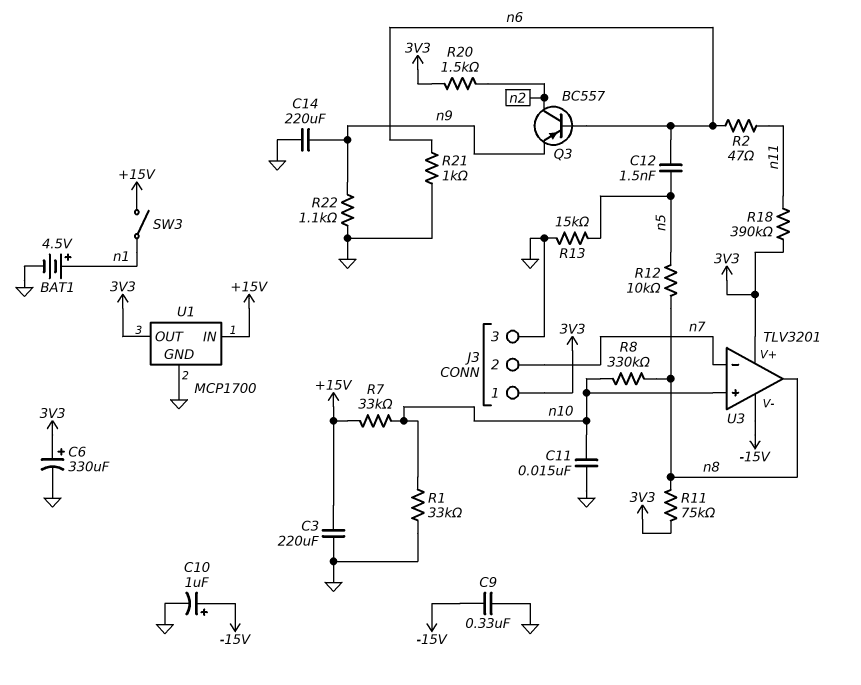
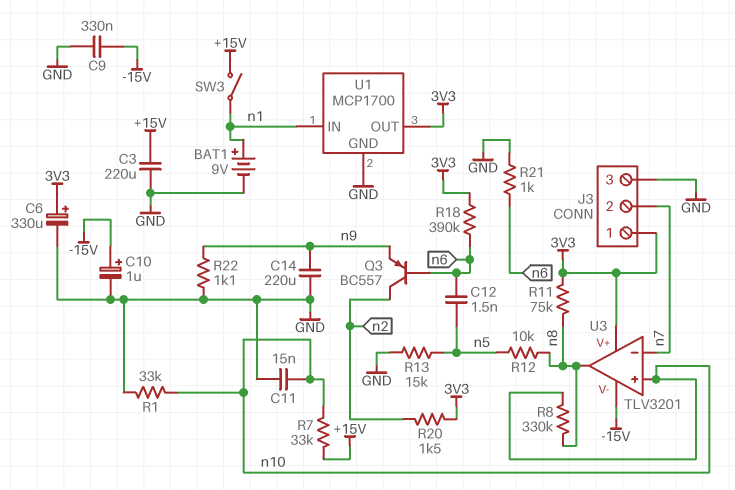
BAT1: 4.5V (plus n1, minus GND) -> 9V (plus n1, minus GND)
R2: 47 (n6, n11) -> none
R18: 390k (3V3, n11) -> 390k (3V3, n6)
U1 pin IN: +15V -> n1

